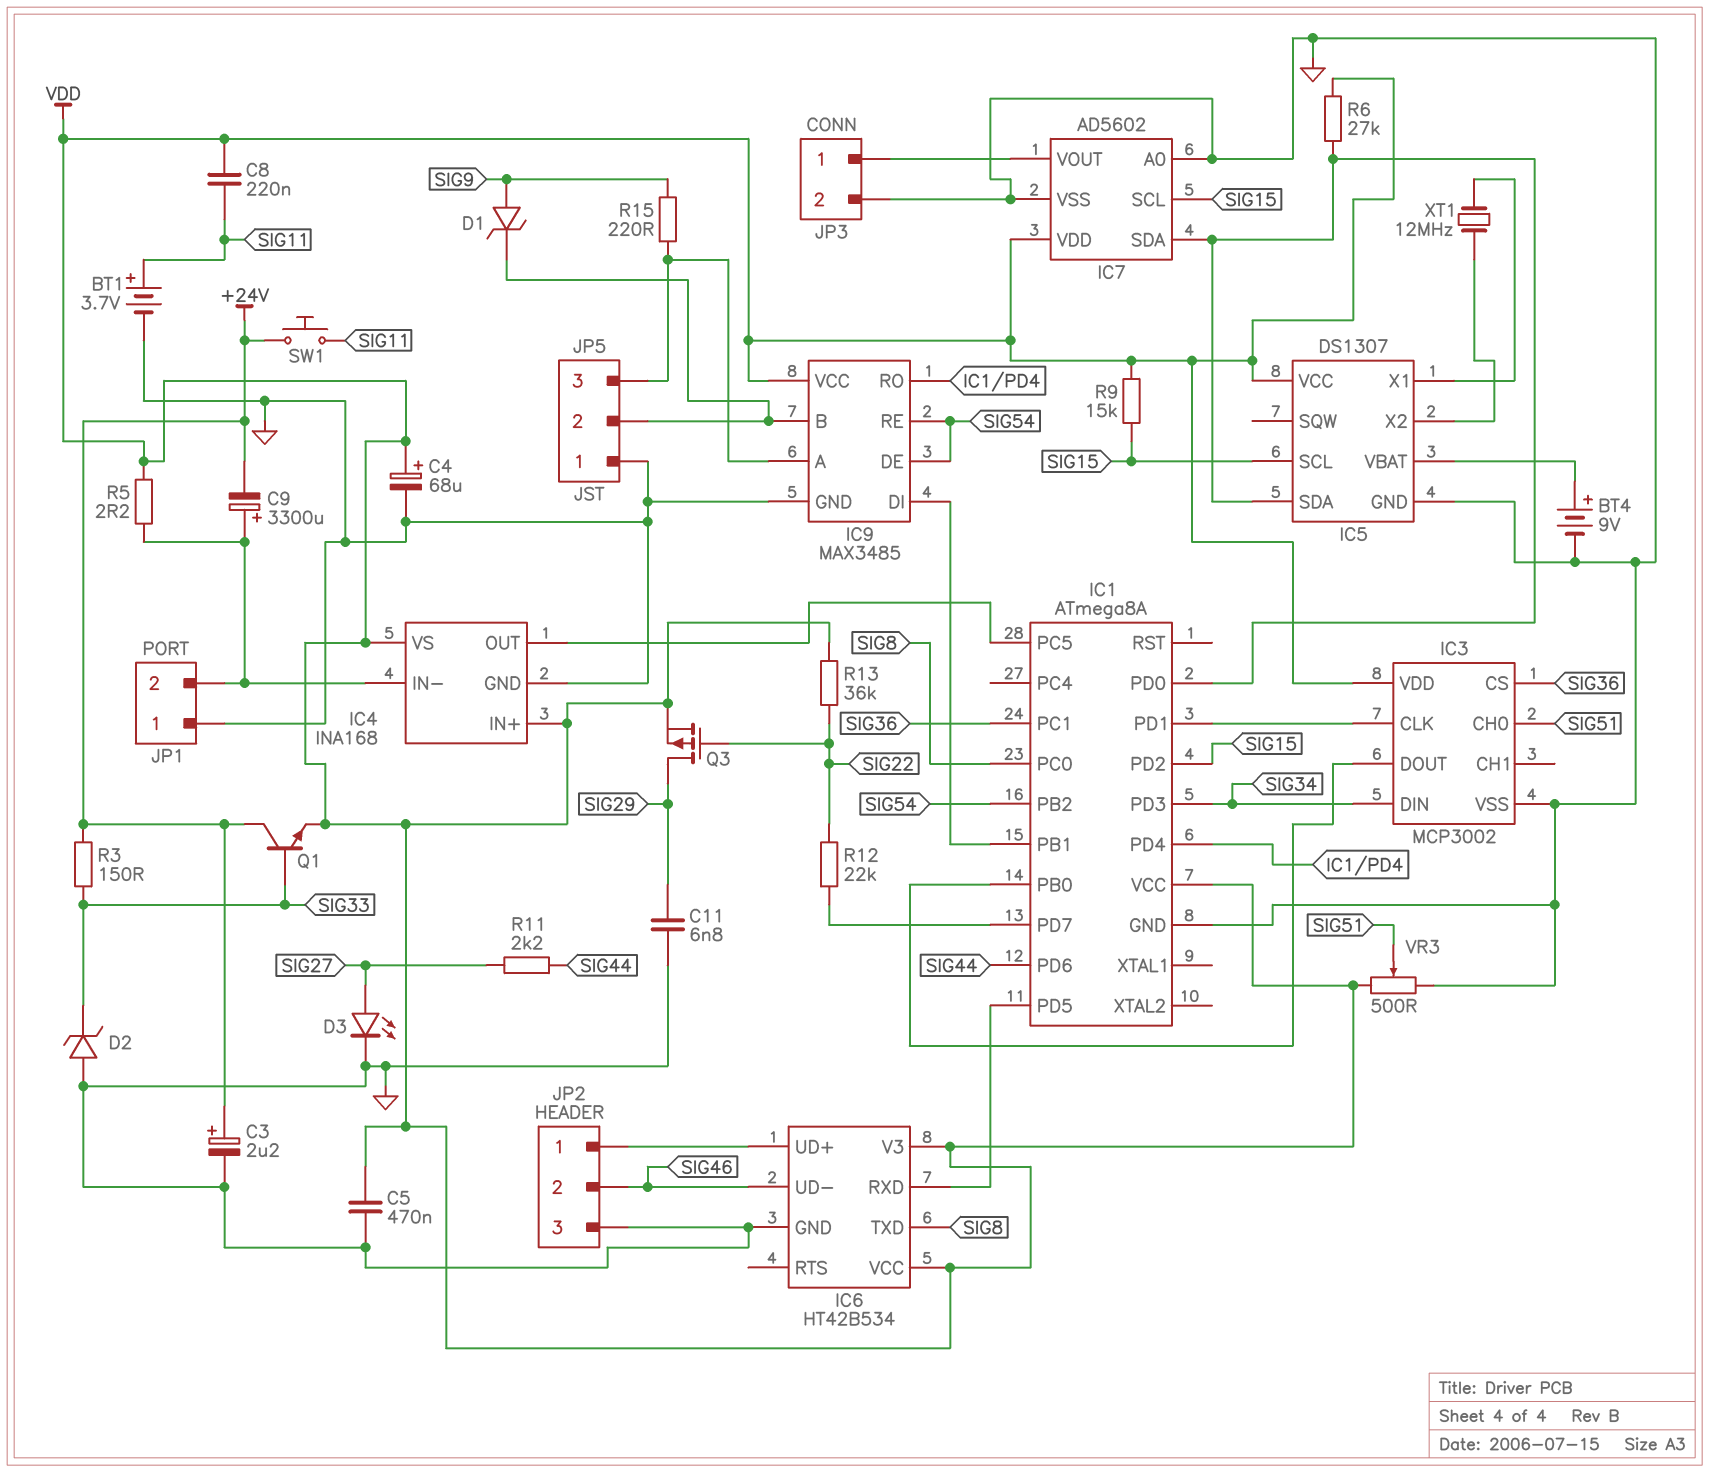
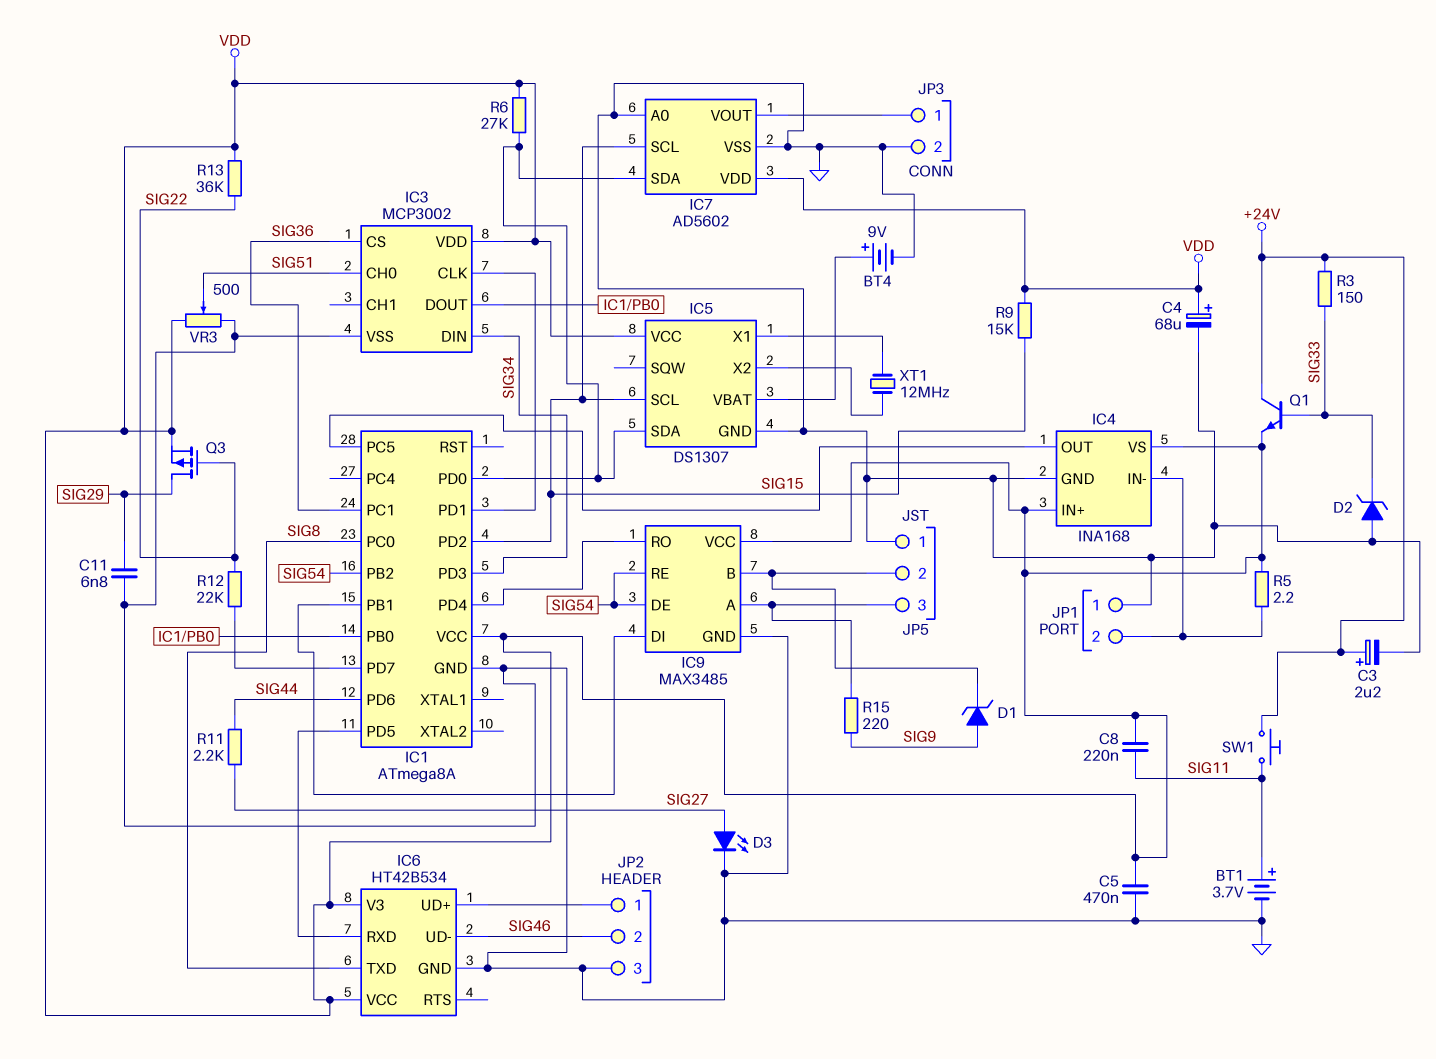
C9: 3300uF (plus IC4/IN-, minus +24V) -> none

